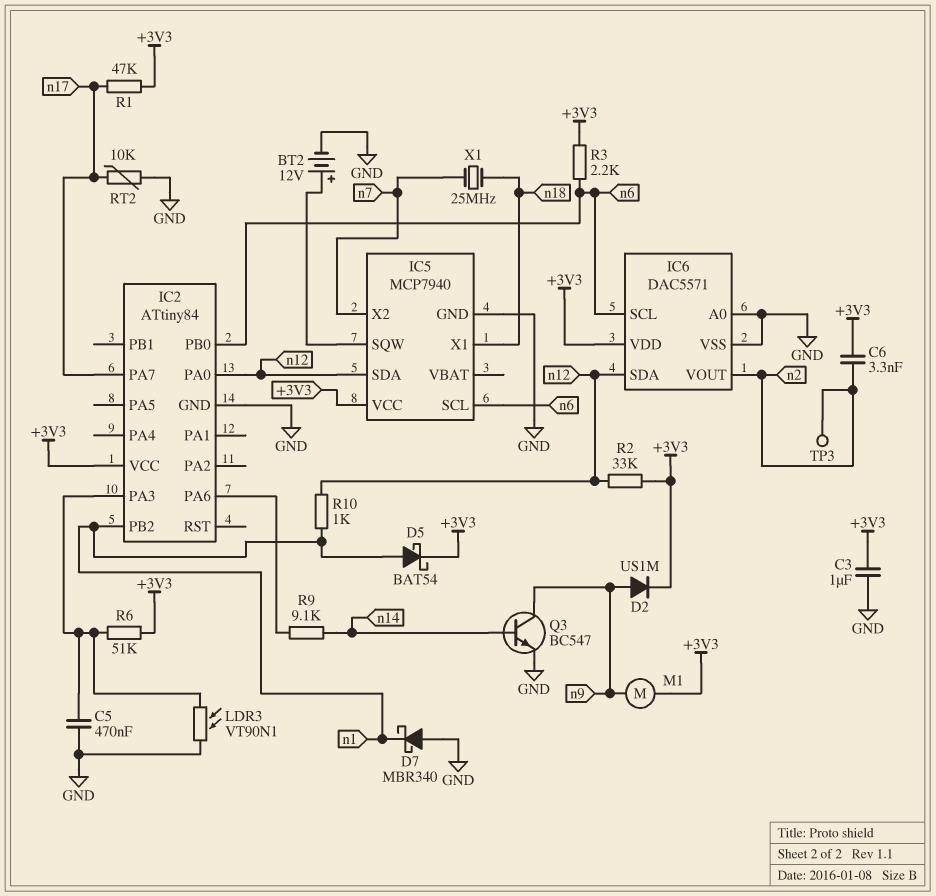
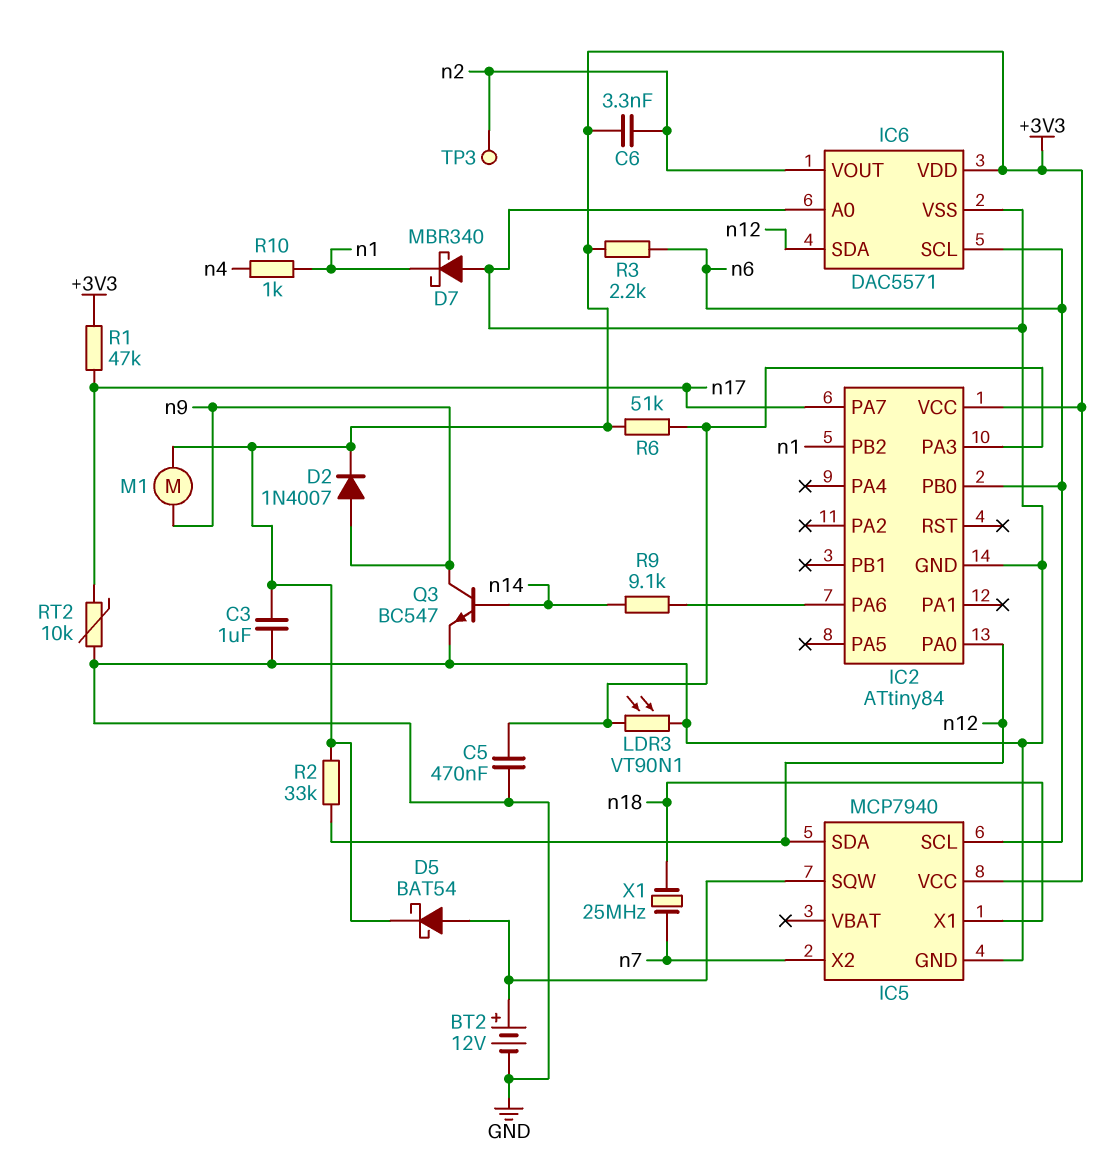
D2: diode US1M (A n9, K +3V3) -> diode 1N4007 (A n9, K +3V3)
D5: schottky BAT54 (A n1, K +3V3) -> schottky BAT54 (A IC5/SQW, K +3V3)
R10: 1k (n1, n12) -> 1k (n1, n4)

